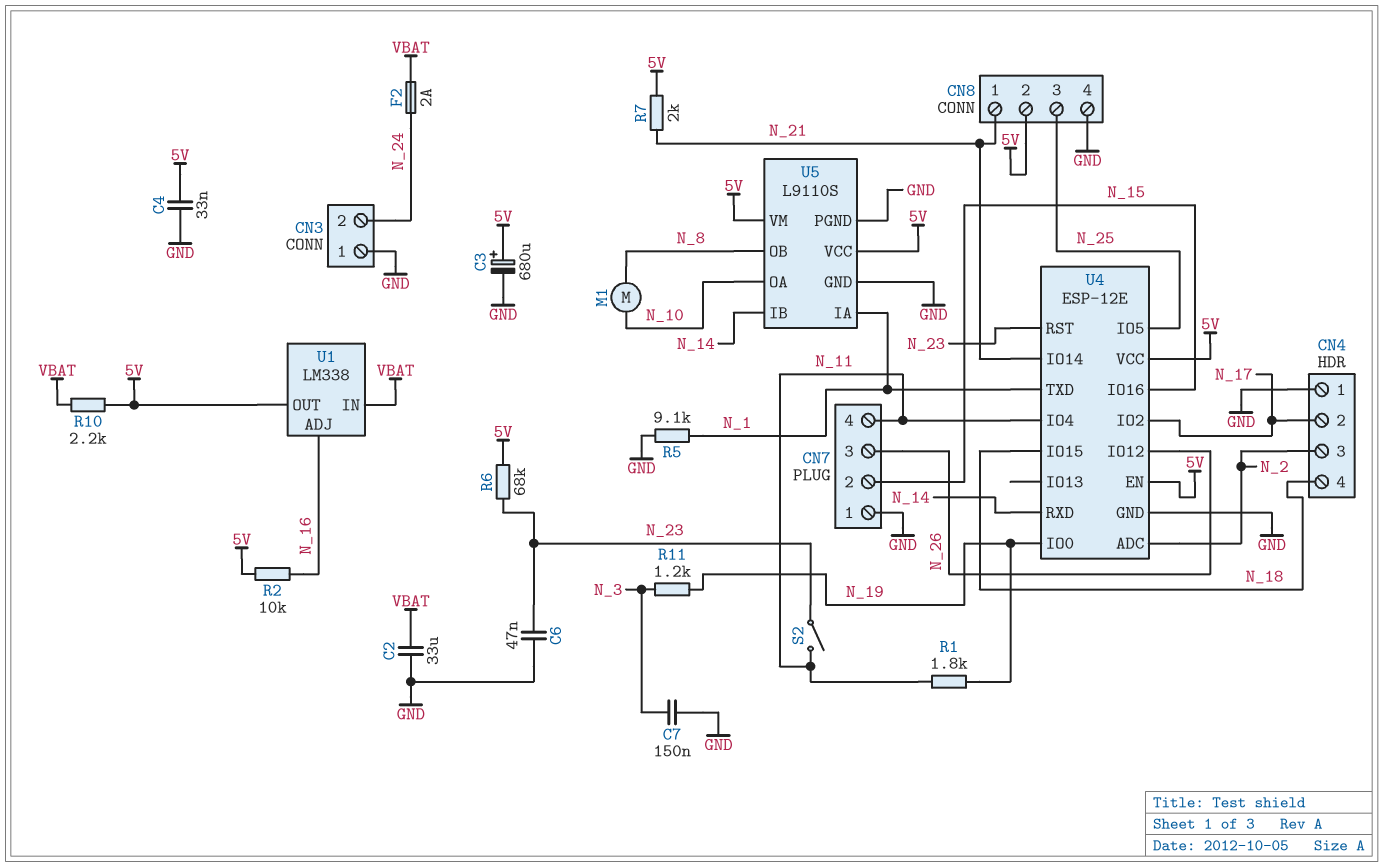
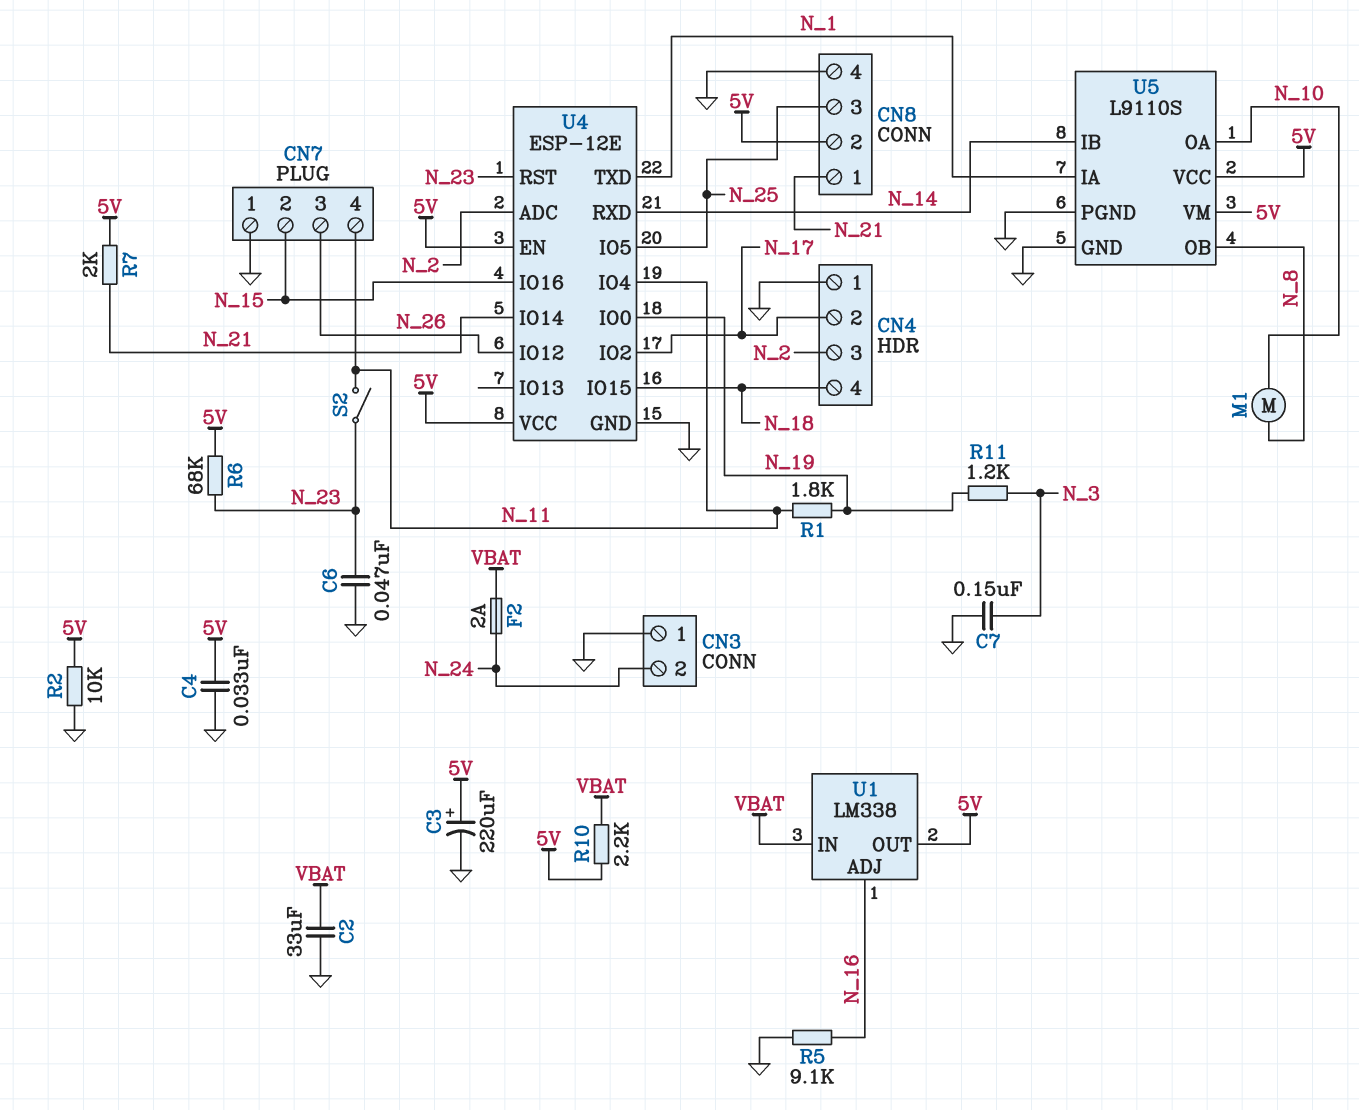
C3: 680uF (plus 5V, minus GND) -> 220uF (plus 5V, minus GND)
R2: 10k (5V, N_16) -> 10k (5V, GND)
R5: 9.1k (GND, N_1) -> 9.1k (GND, N_16)

